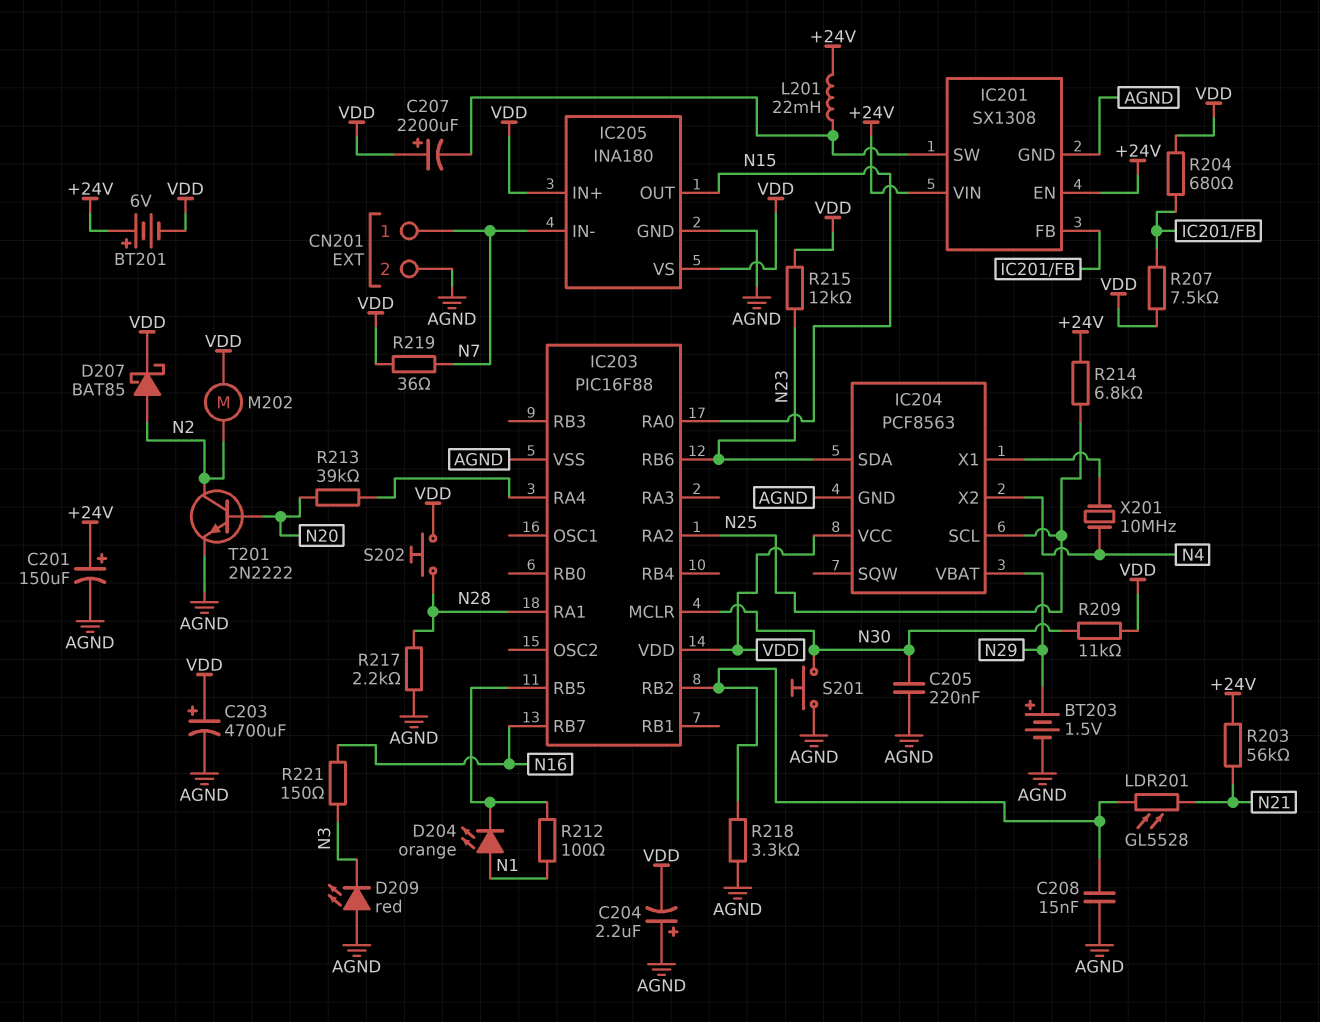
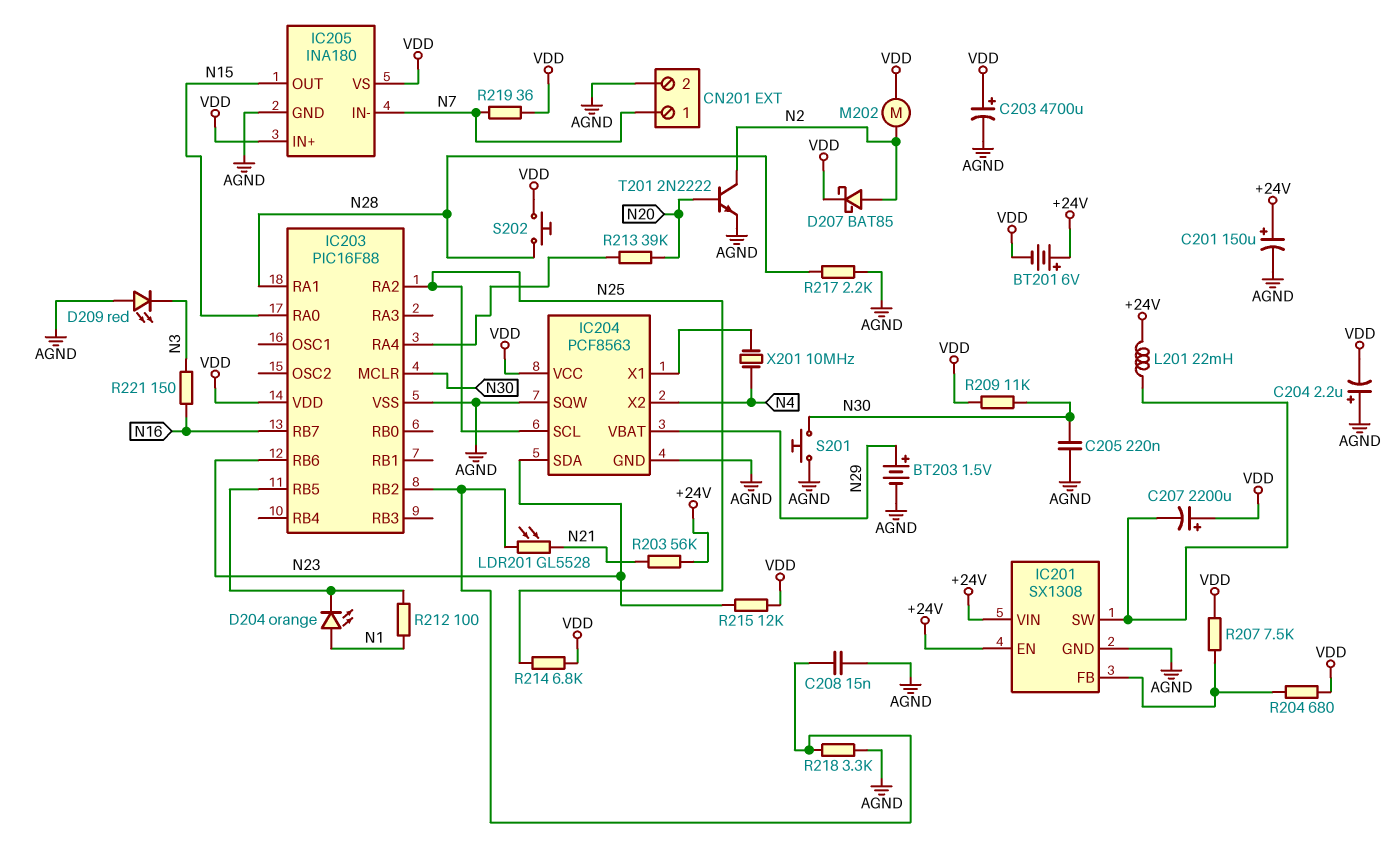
IC204 pin SQW: none -> AGND
R214: 6.8k (+24V, N25) -> 6.8k (N25, VDD)

